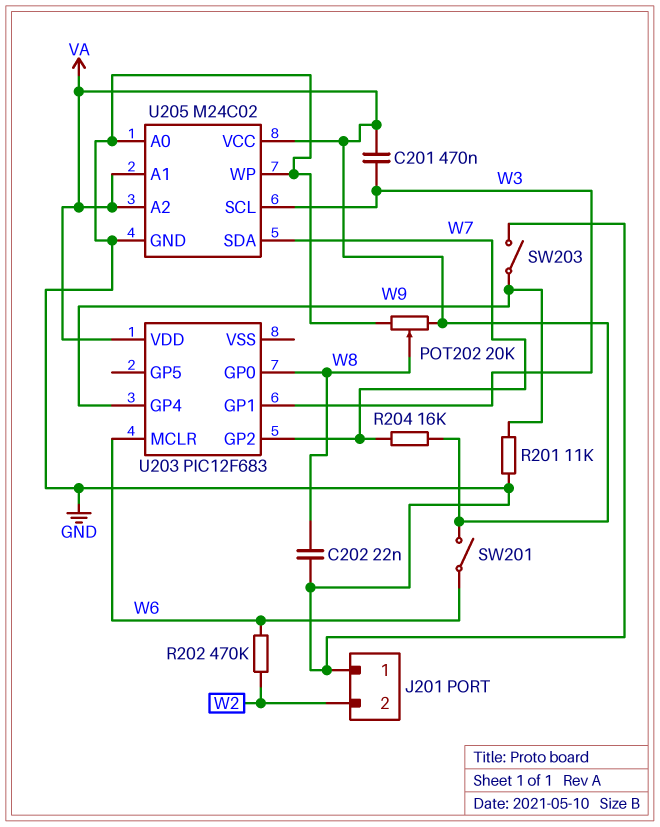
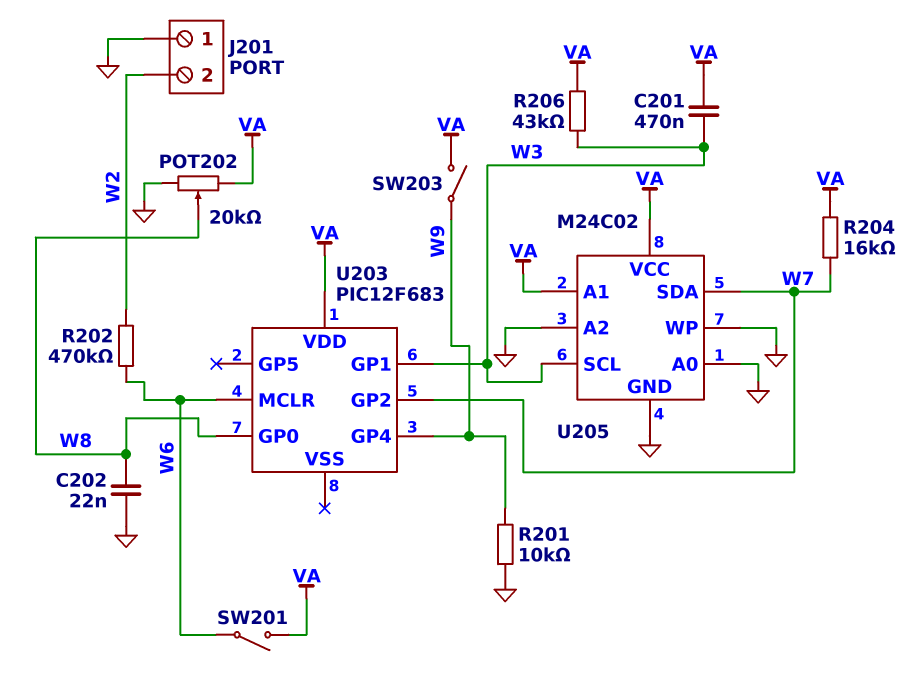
R201: 11k (GND, W9) -> 10k (GND, W9)
R206: none -> 43k (VA, W3)
SW203: switch (GND, W9) -> switch (VA, W9)
U205 pin A2: VA -> GND

